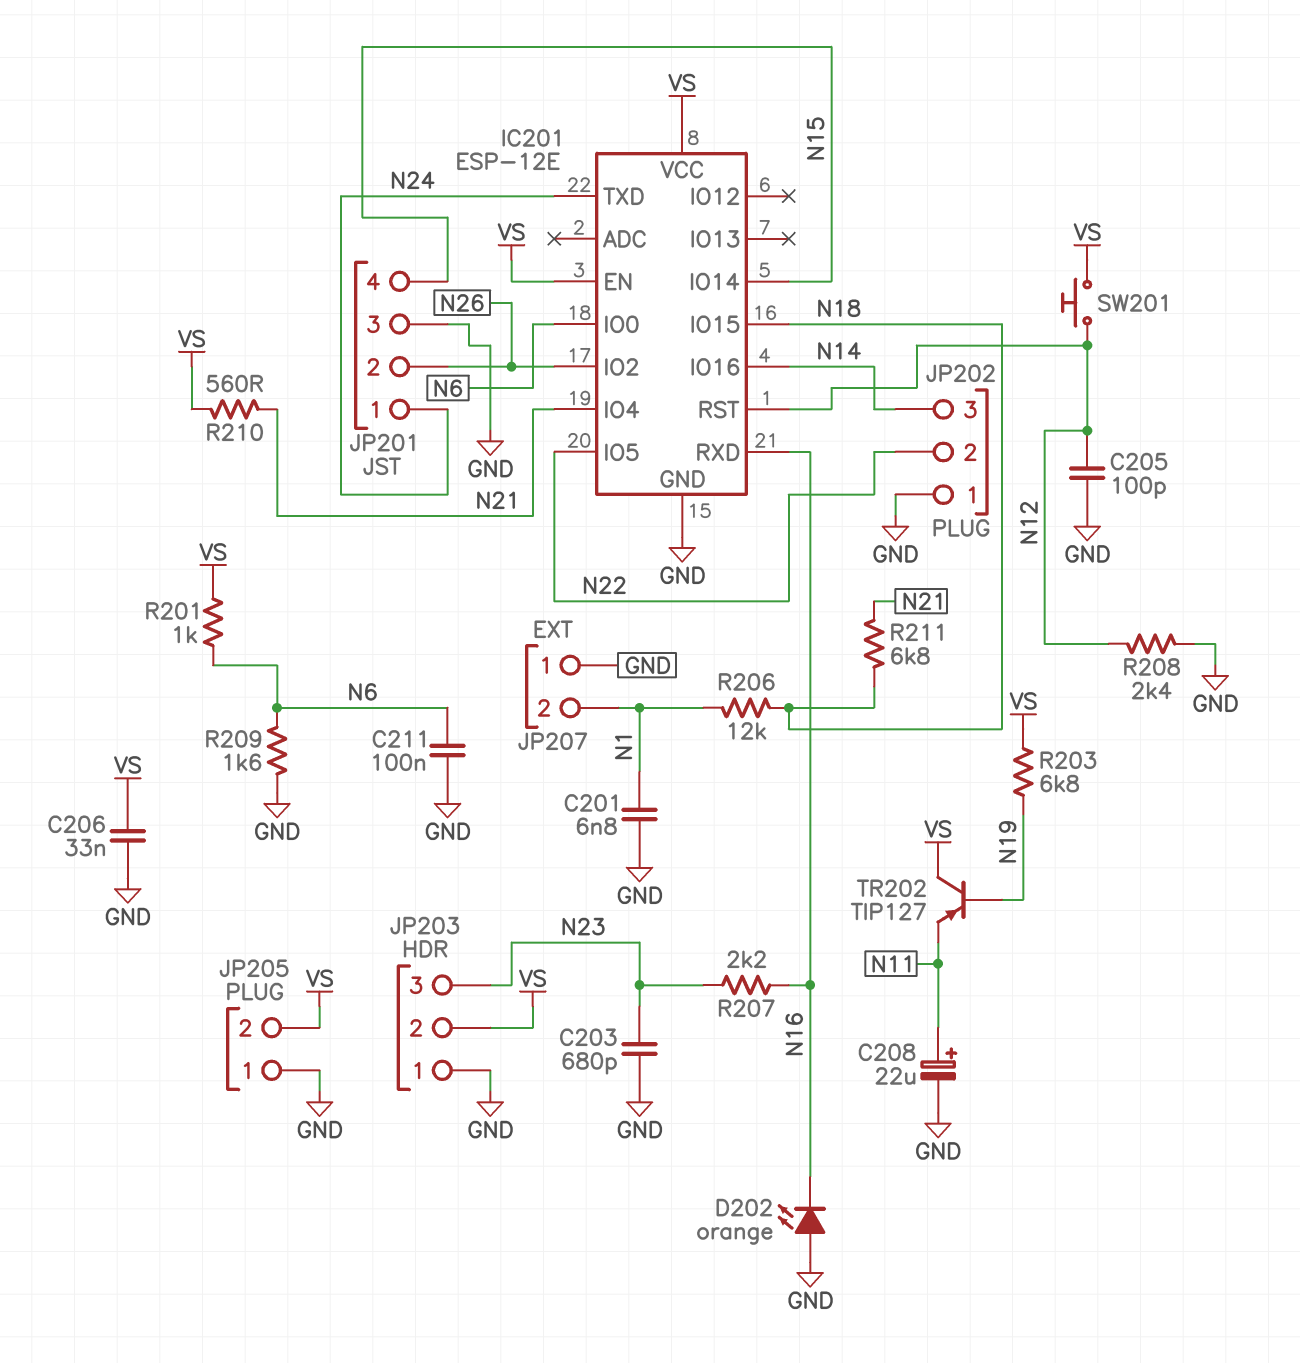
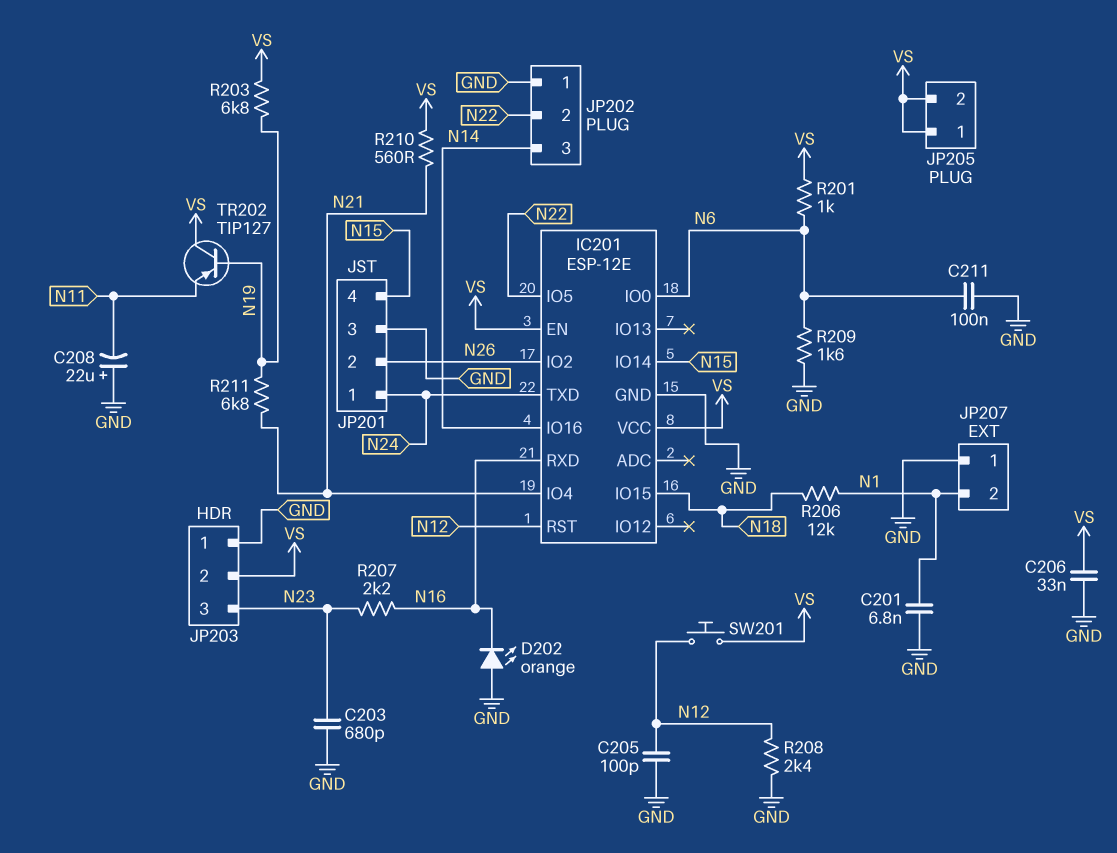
C208: 22uF (plus N11, minus GND) -> 22uF (plus GND, minus N11)
JP205 pin 1: GND -> VS
R211: 6.8k (N18, N21) -> 6.8k (N19, N21)

